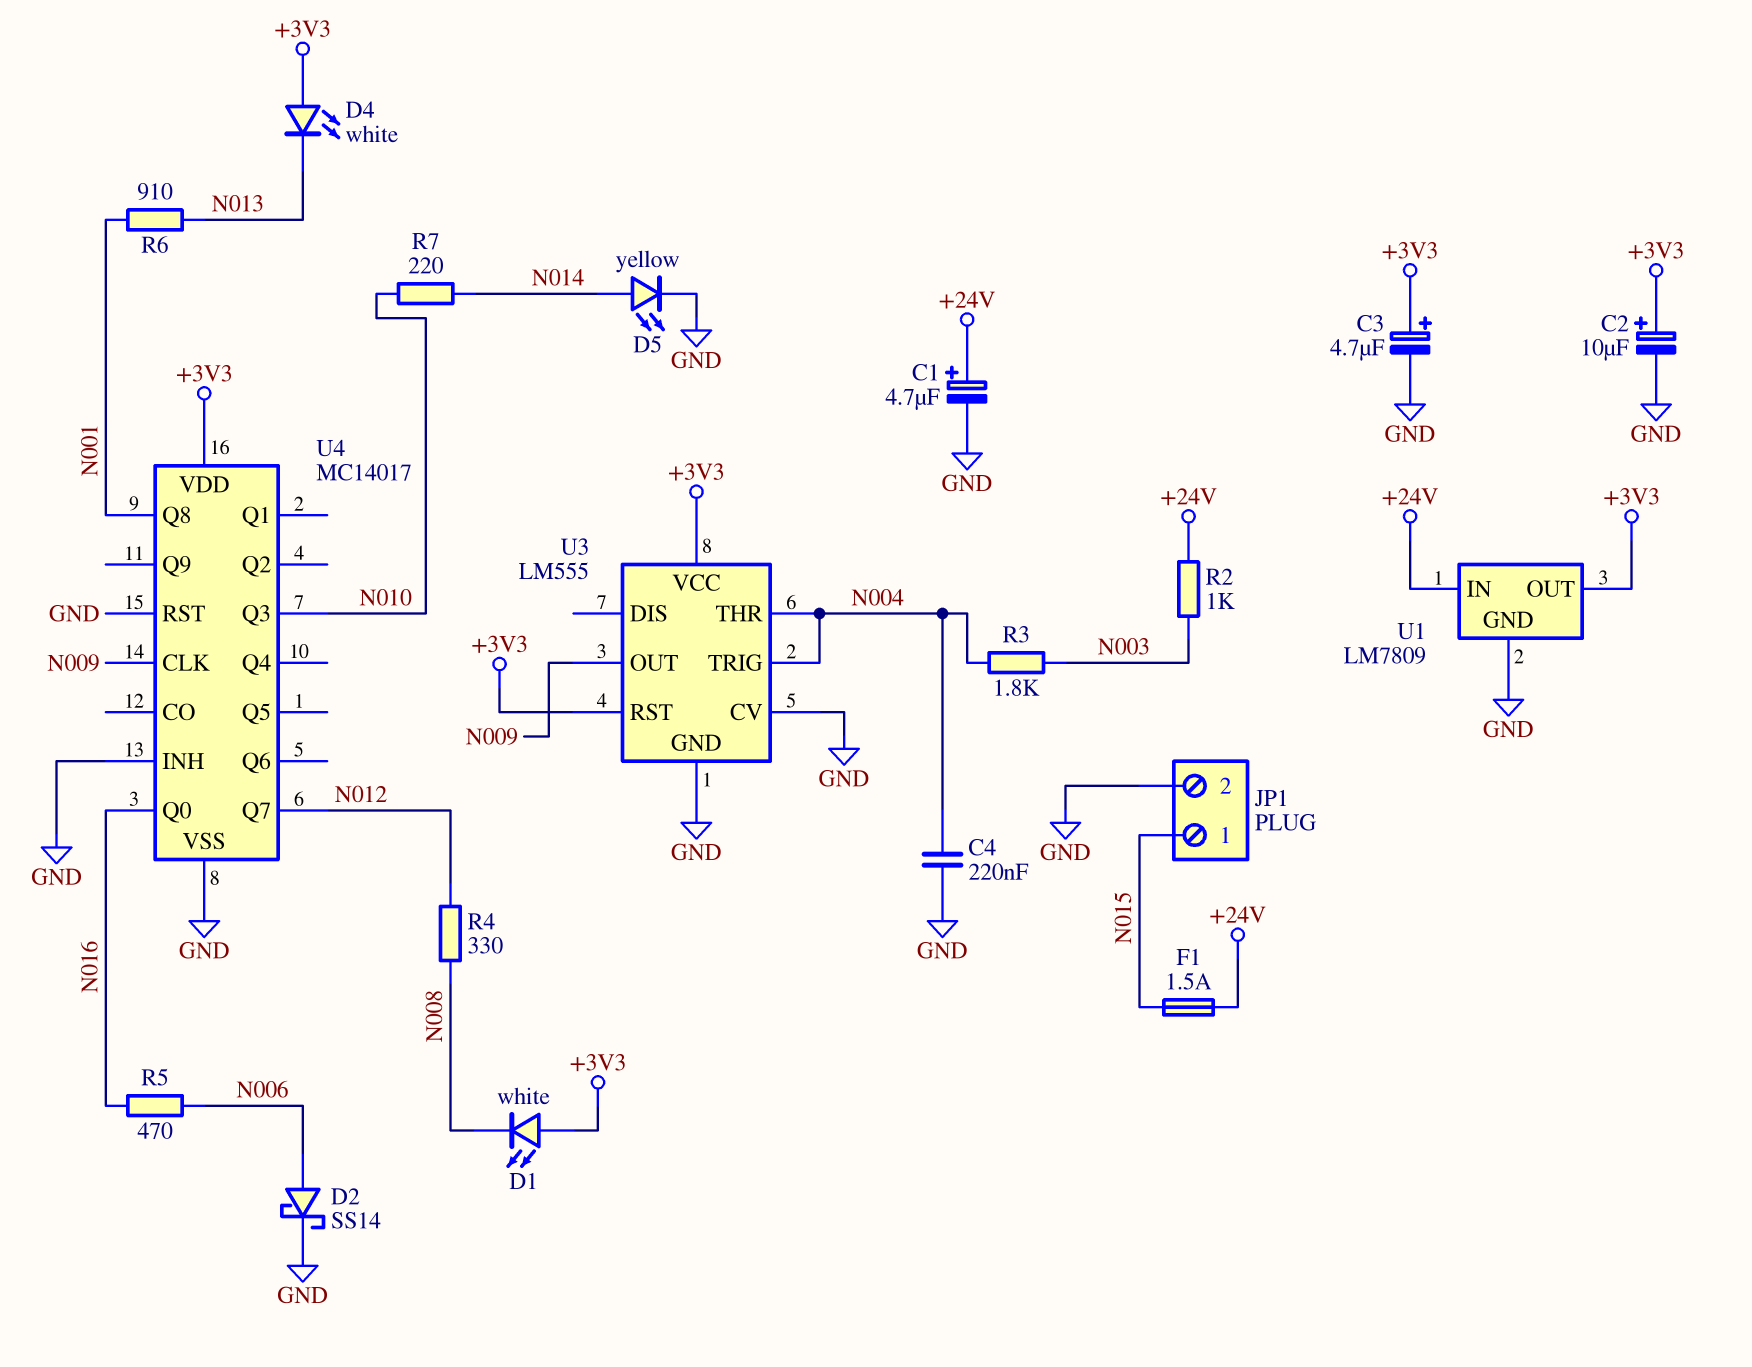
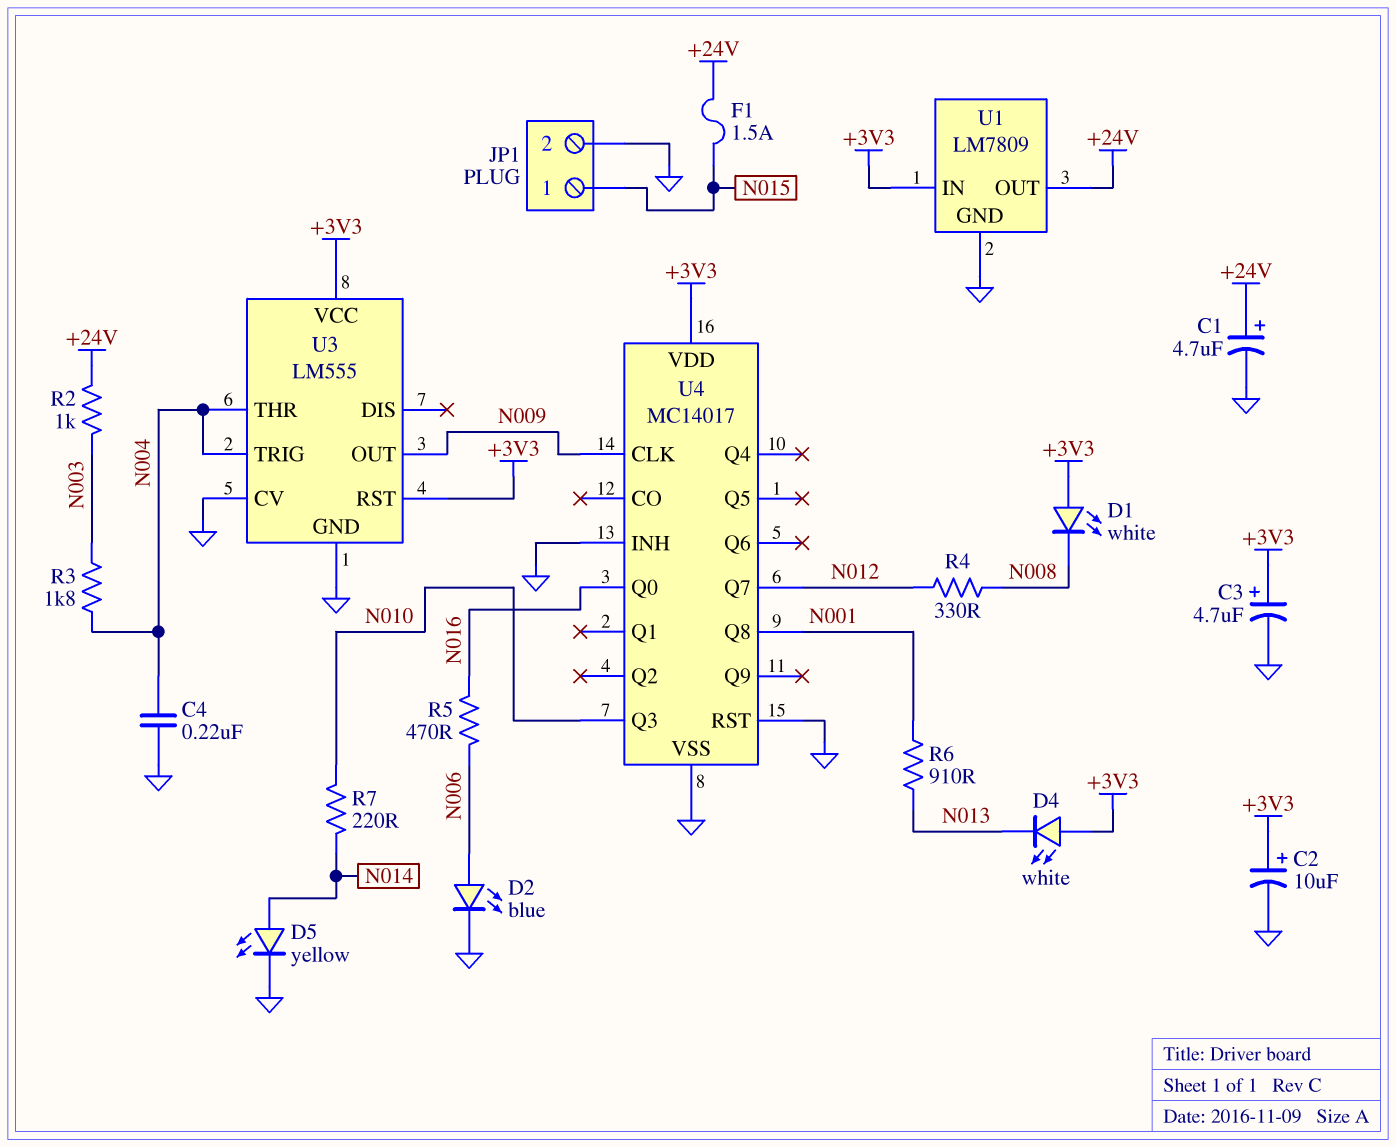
D2: schottky SS14 (A N006, K GND) -> LED blue (A N006, K GND)
U1 pin IN: +24V -> +3V3
U1 pin OUT: +3V3 -> +24V

